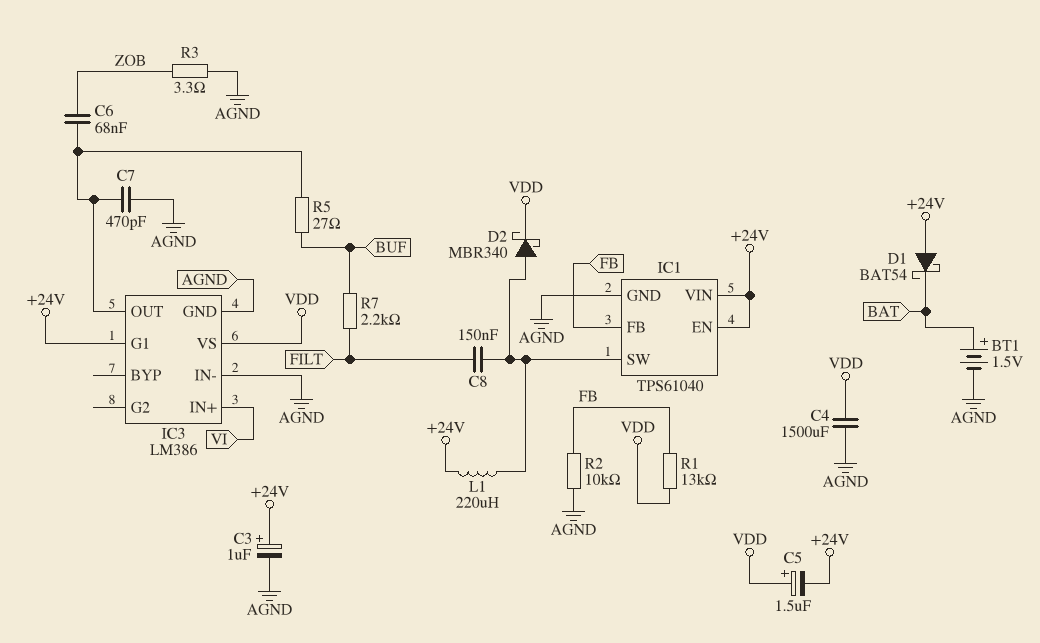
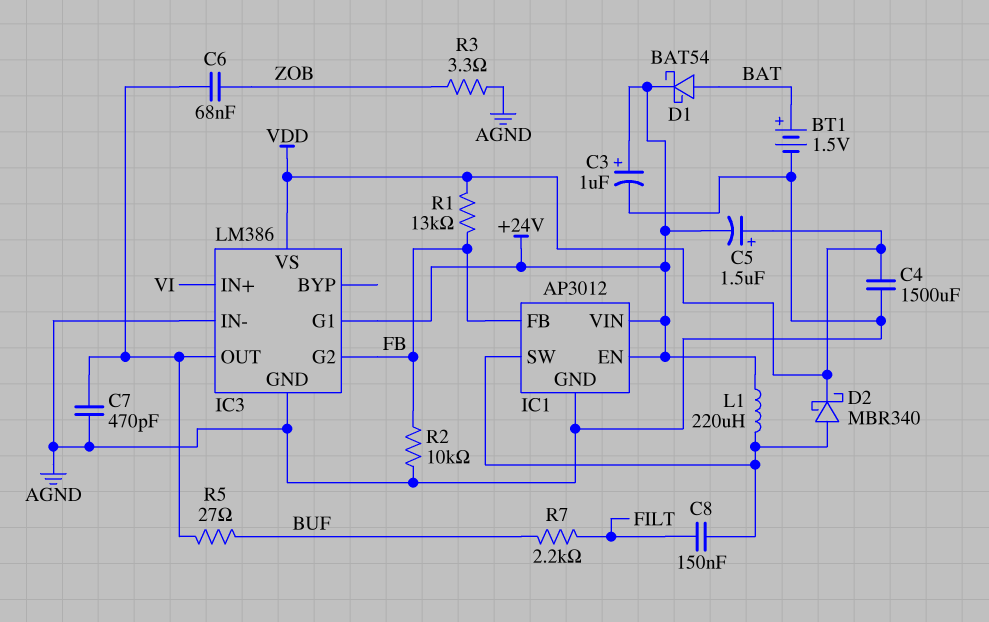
D1: schottky BAT54 (A +24V, K BAT) -> schottky BAT54 (A BAT, K +24V)
IC1: TPS61040 -> AP3012
IC3 pin G2: none -> FB

